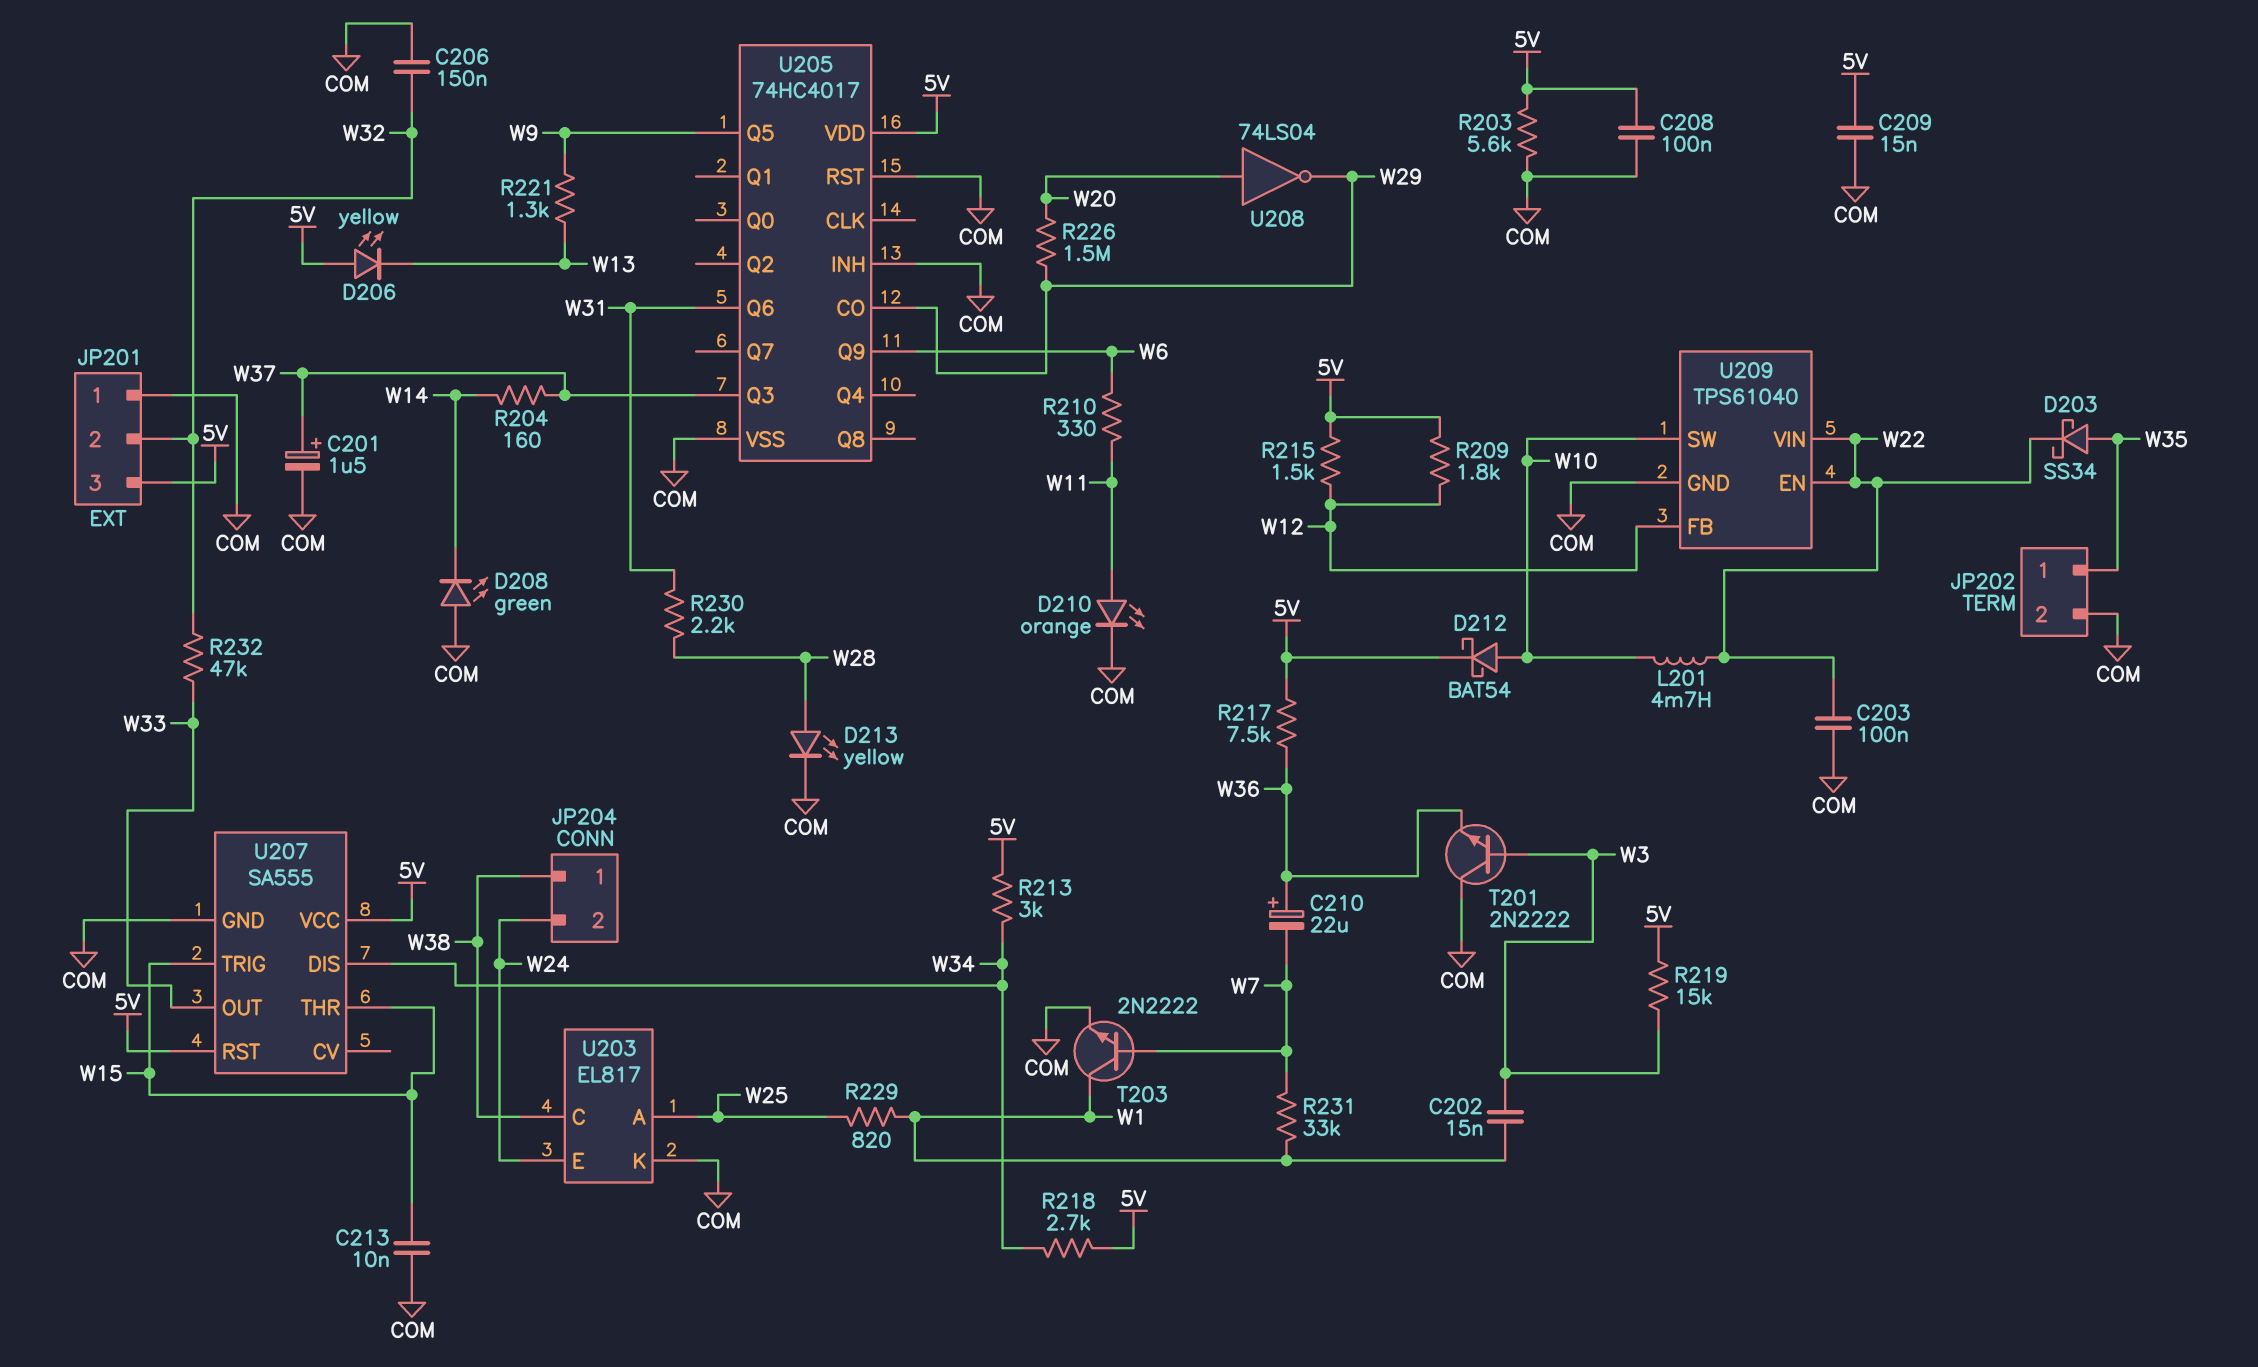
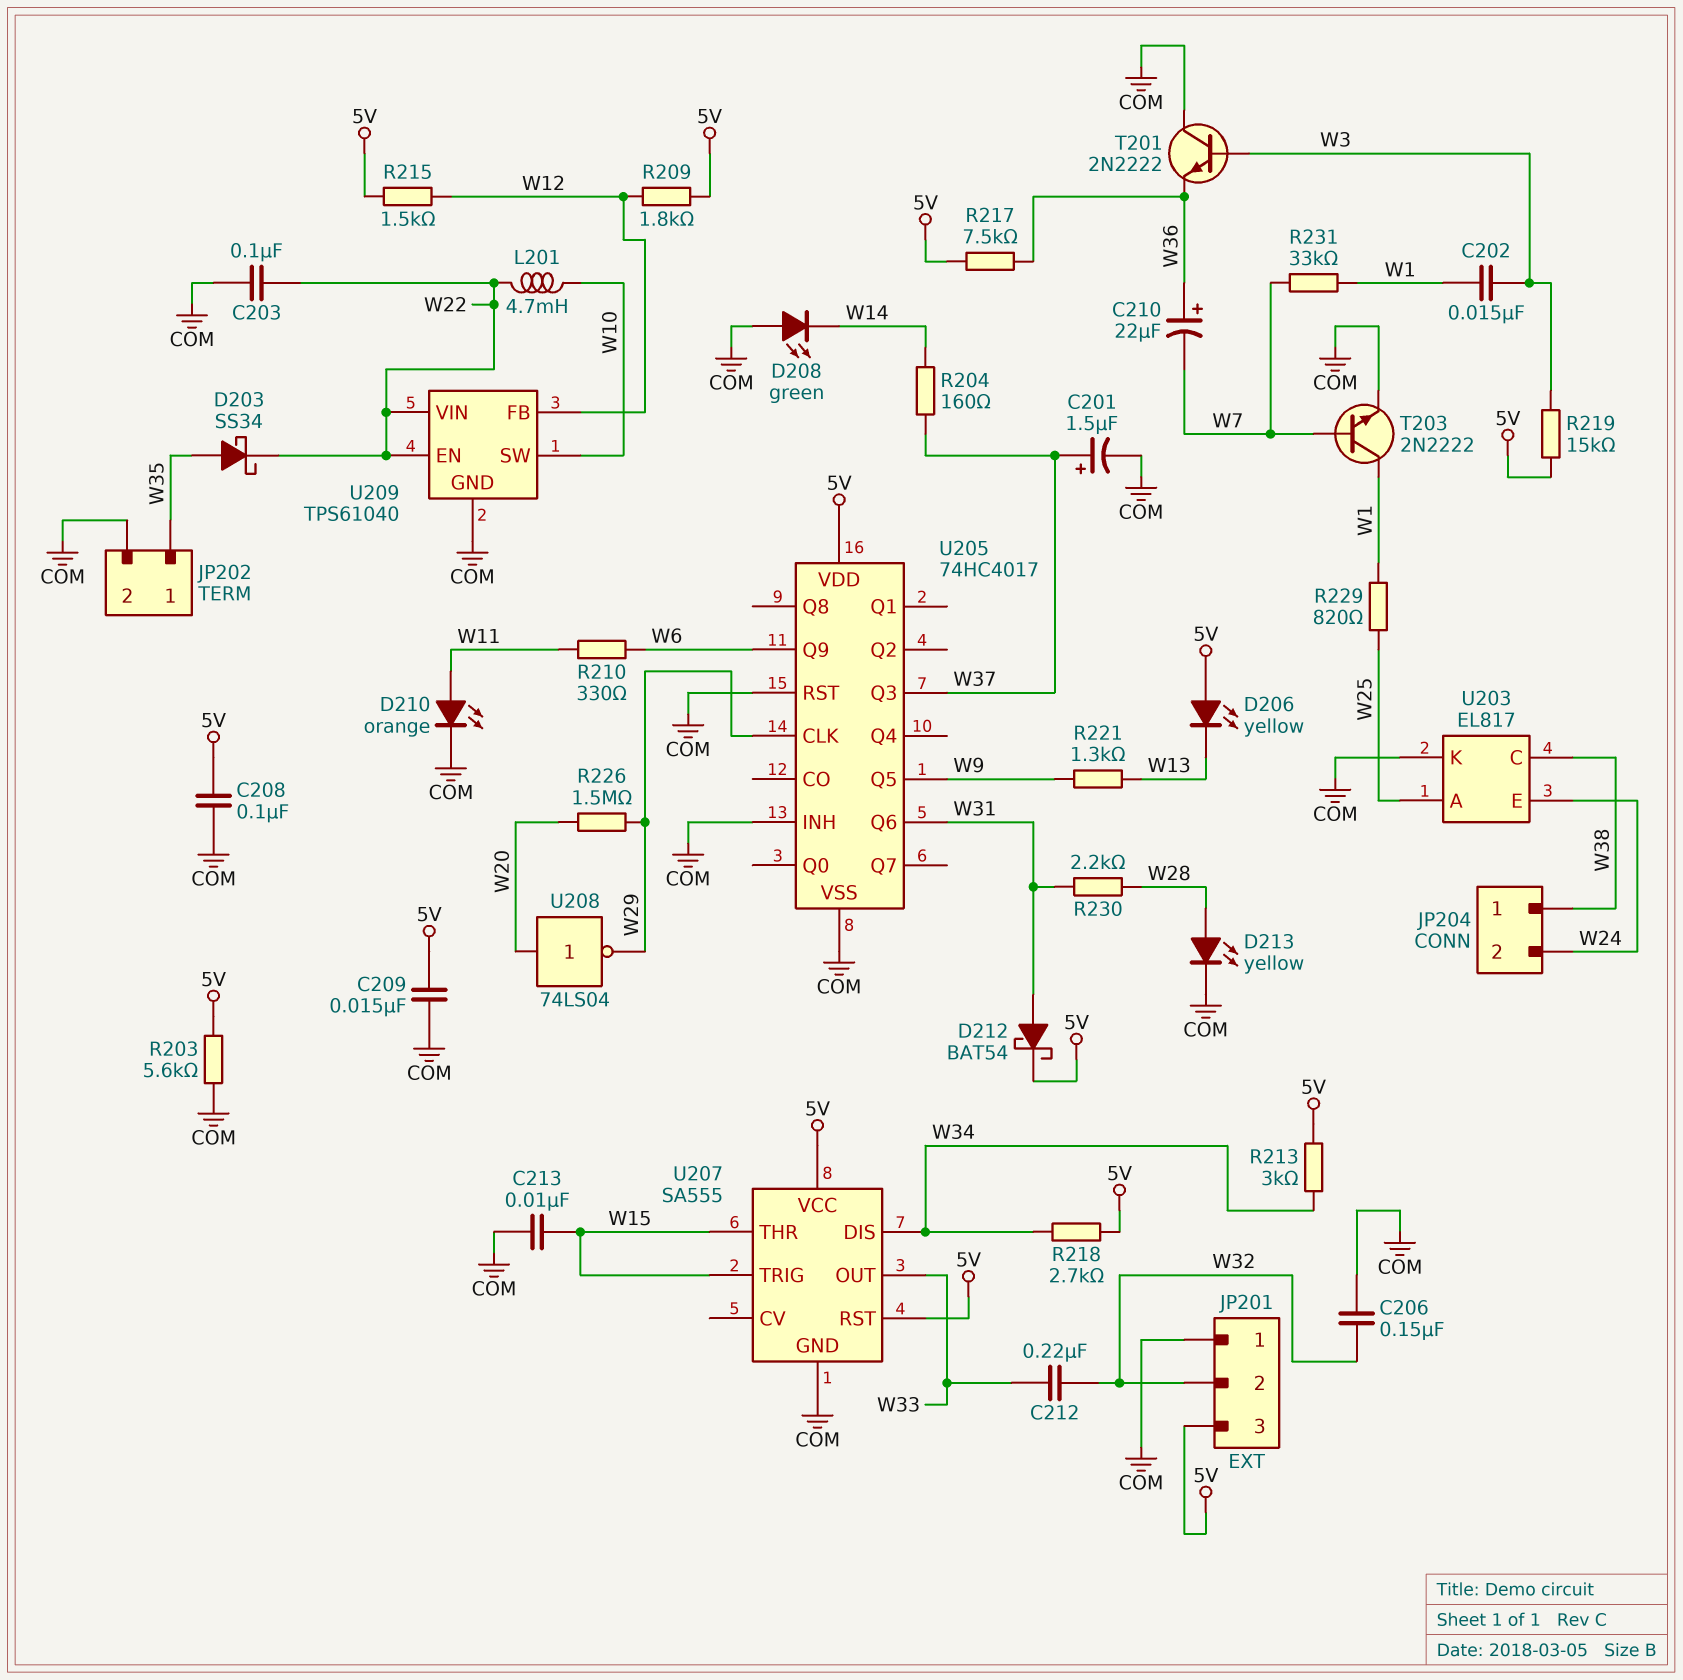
C212: none -> 220nF (W32, W33)
D212: schottky BAT54 (A W10, K 5V) -> schottky BAT54 (A W31, K 5V)
R232: 47k (W32, W33) -> none
U205 pin CLK: none -> W29
U205 pin CO: W29 -> none

